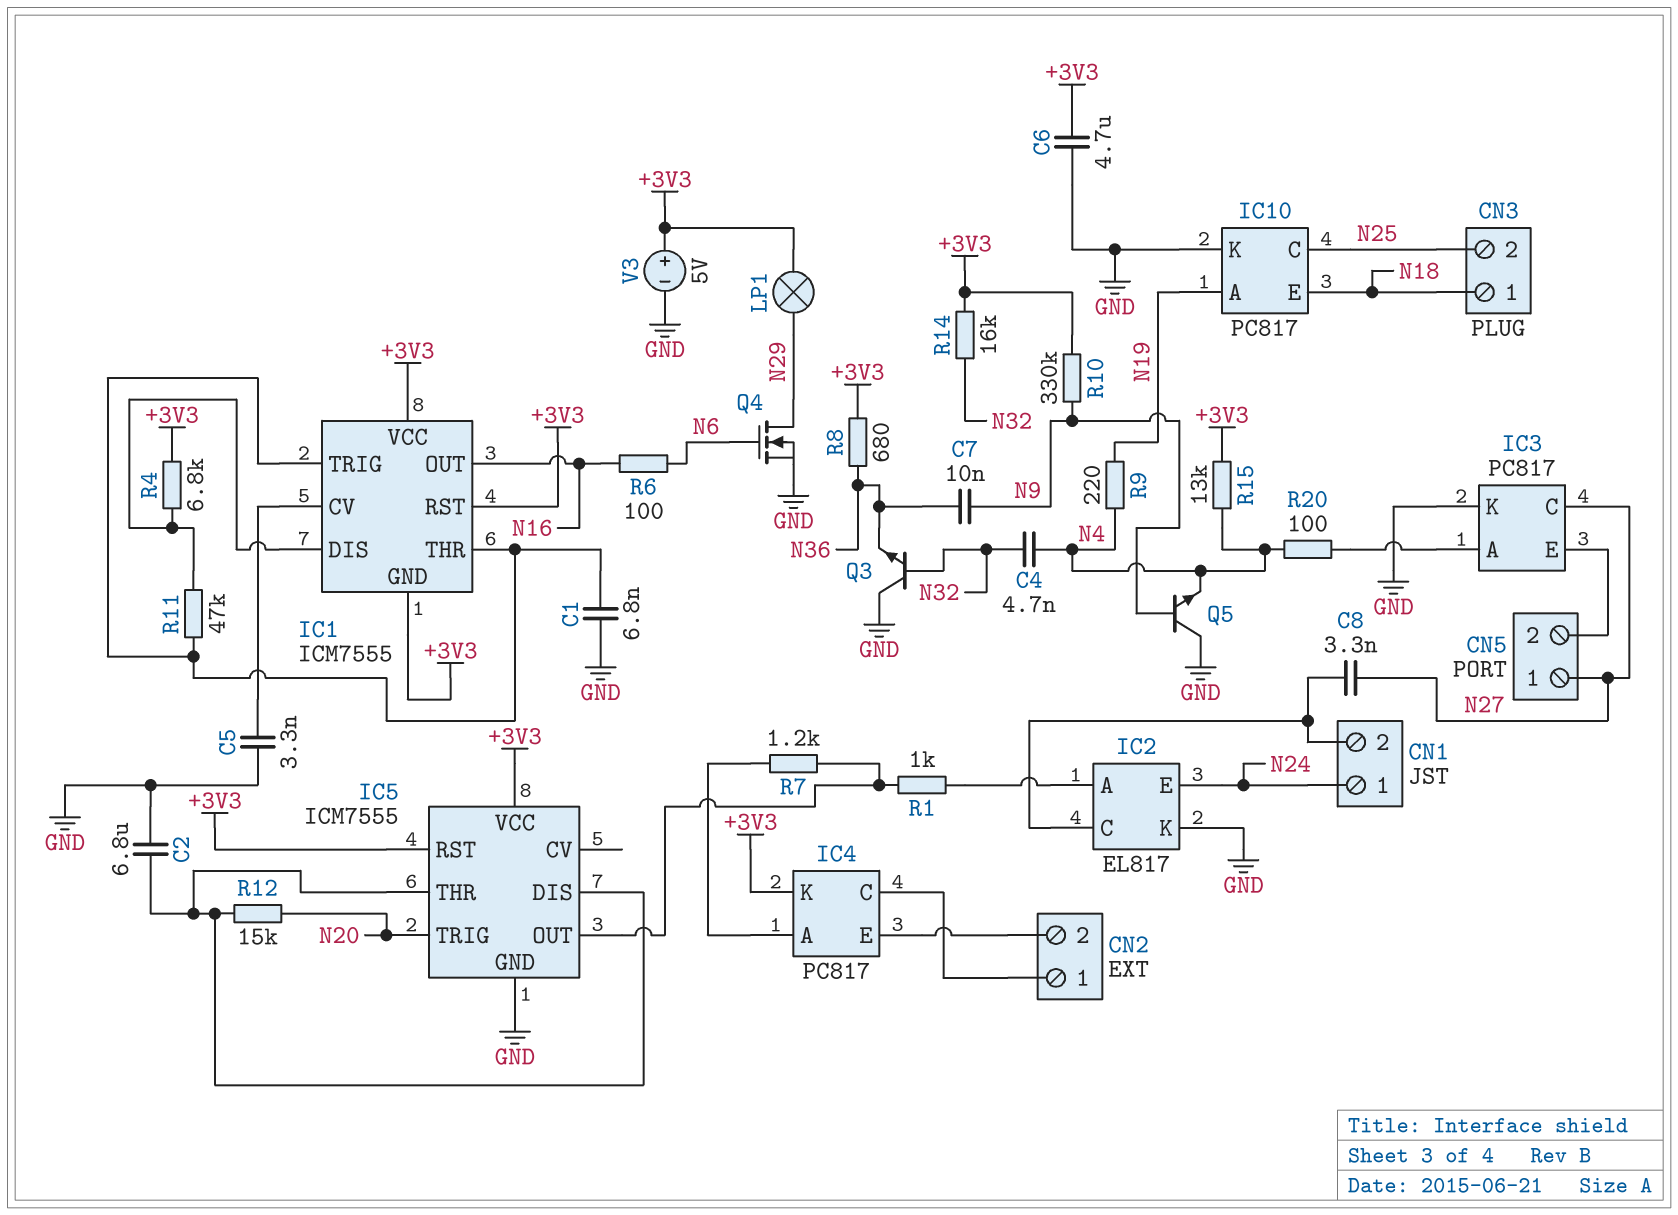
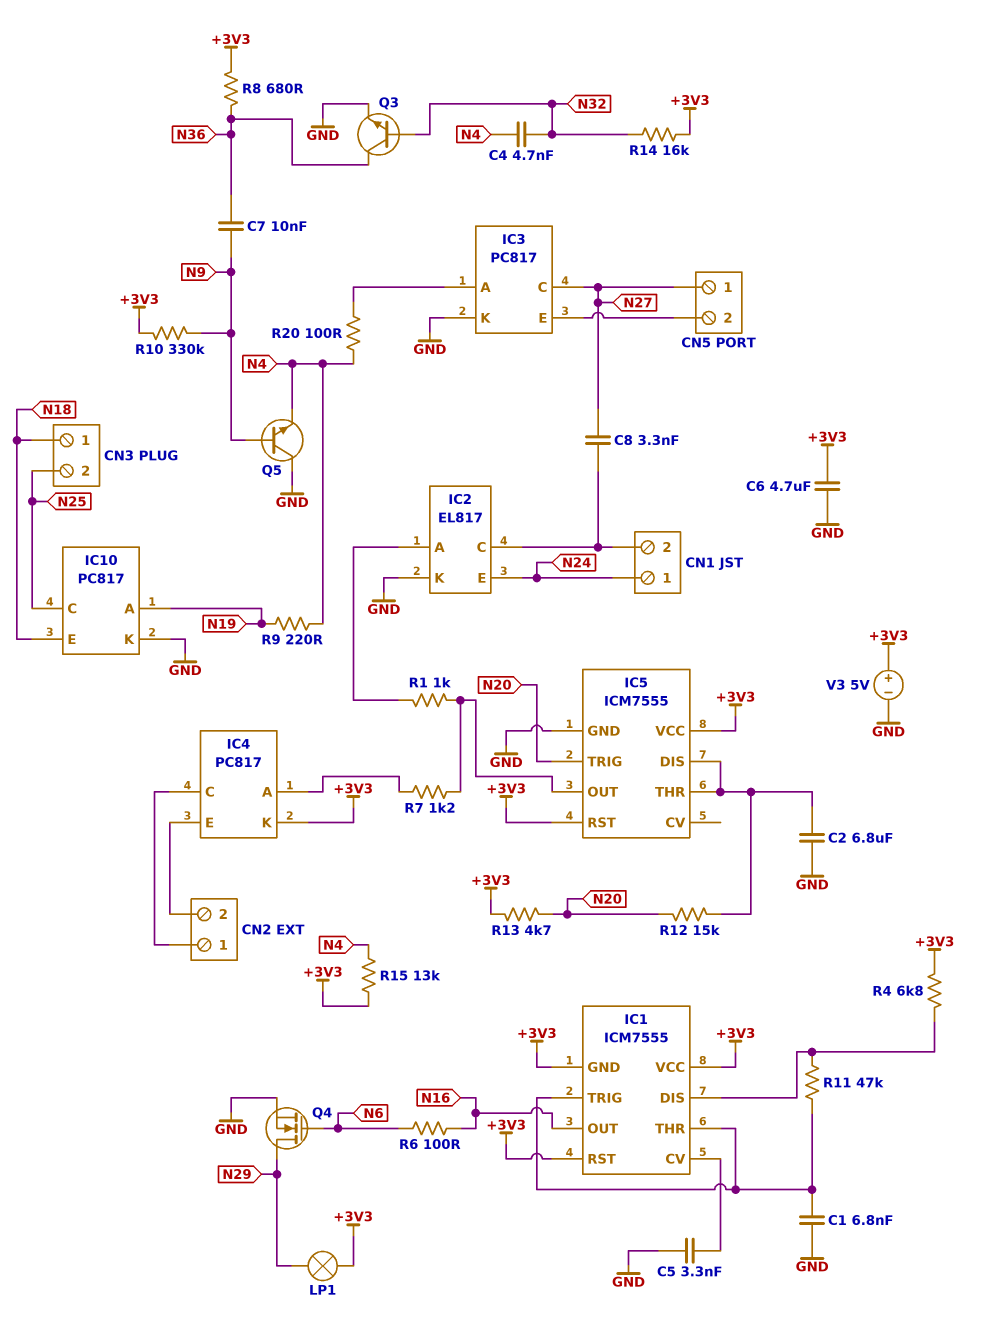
Q3: NPN (B N32, C GND, E N36) -> NPN (B N32, C N36, E GND)
R13: none -> 4.7k (+3V3, N20)

